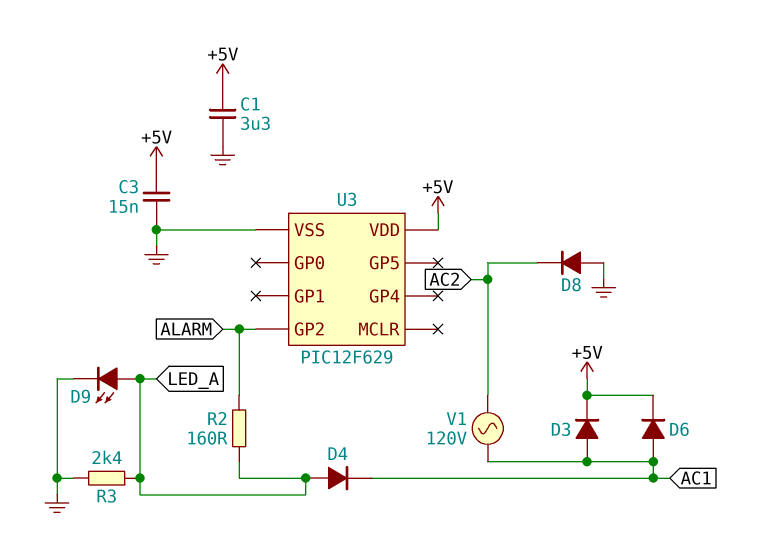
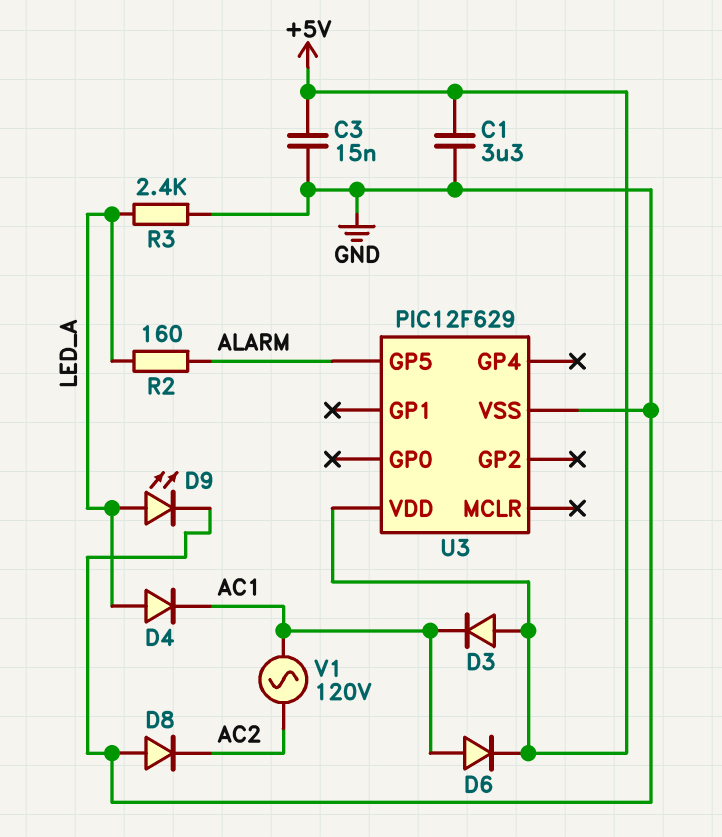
D3: diode (A AC1, K +5V) -> diode (A +5V, K AC1)
U3 pin GP2: ALARM -> none
U3 pin GP5: none -> ALARM

